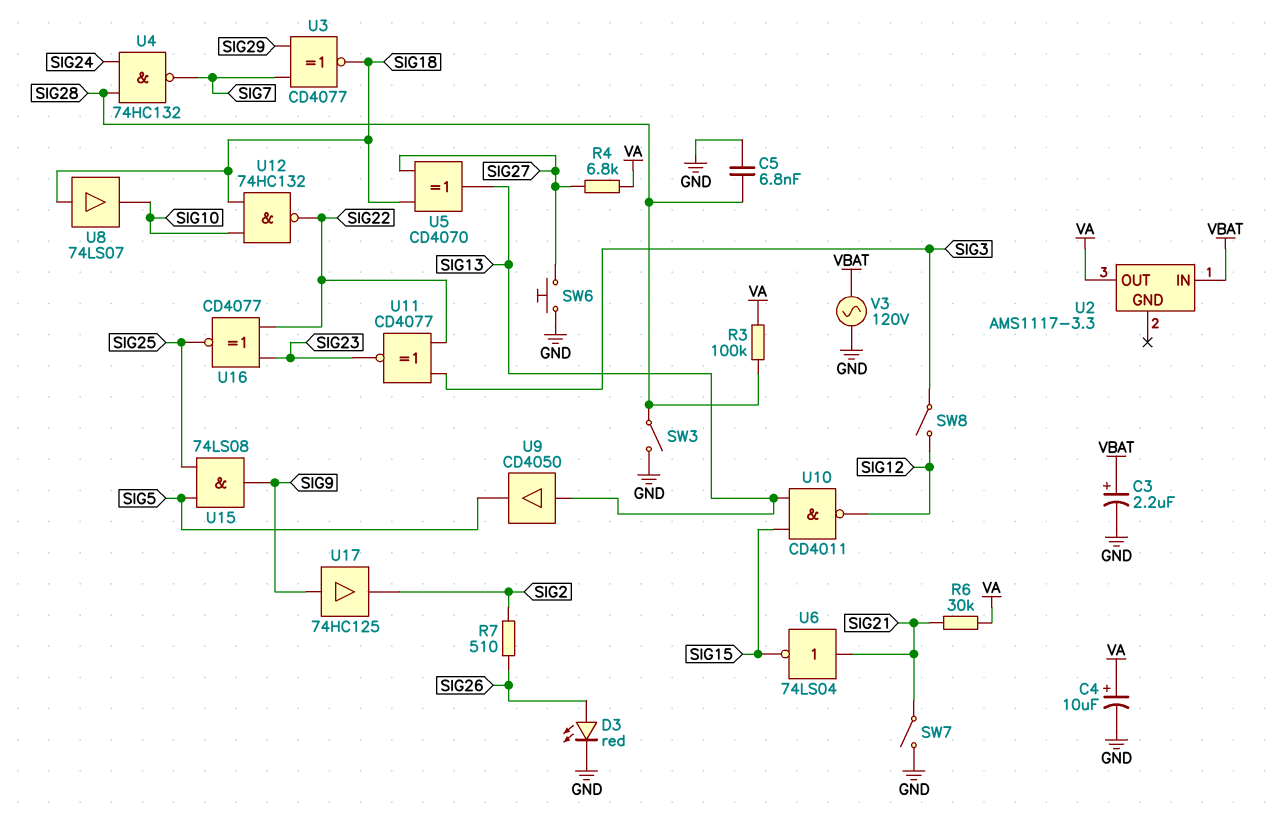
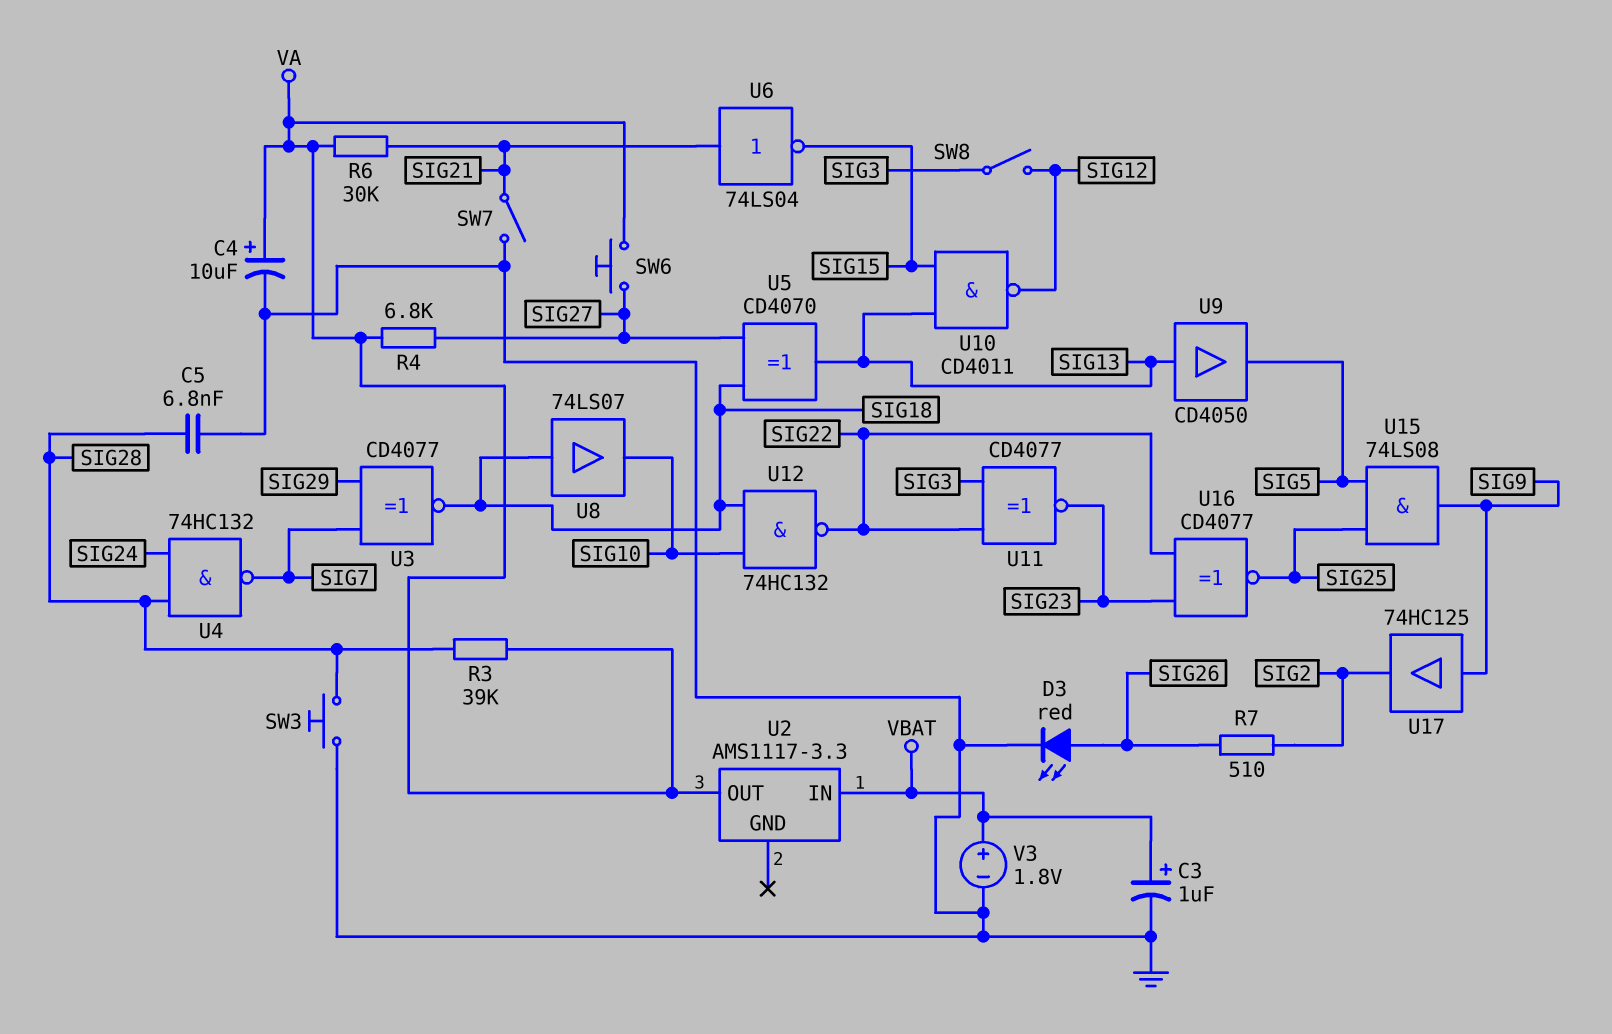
C3: 2.2uF (plus VBAT, minus GND) -> 1uF (plus VBAT, minus GND)
R3: 100k (SIG28, VA) -> 39k (SIG28, VA)
SW3: switch (GND, SIG28) -> button (GND, SIG28)
SW6: button (GND, SIG27) -> button (SIG27, VA)
V3: AC 120V (GND, VBAT) -> 1.8V (plus VBAT, minus GND)

